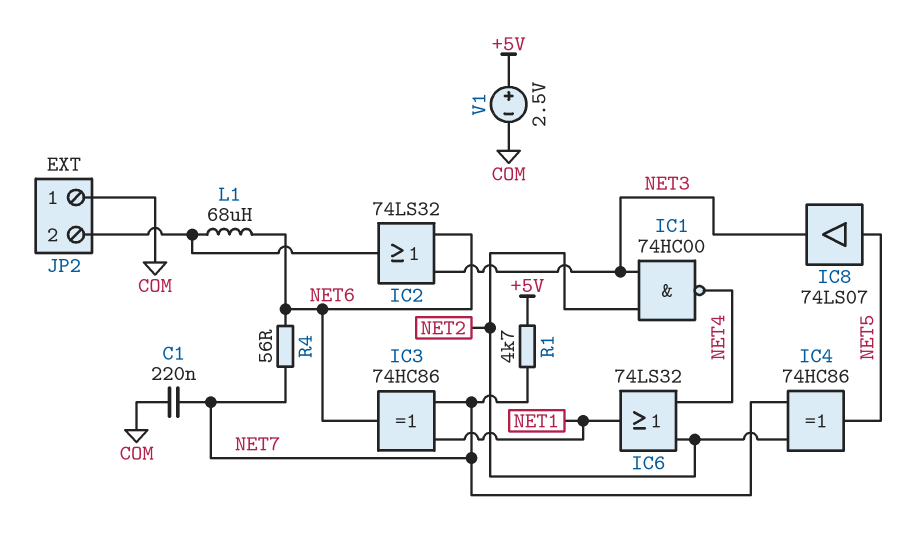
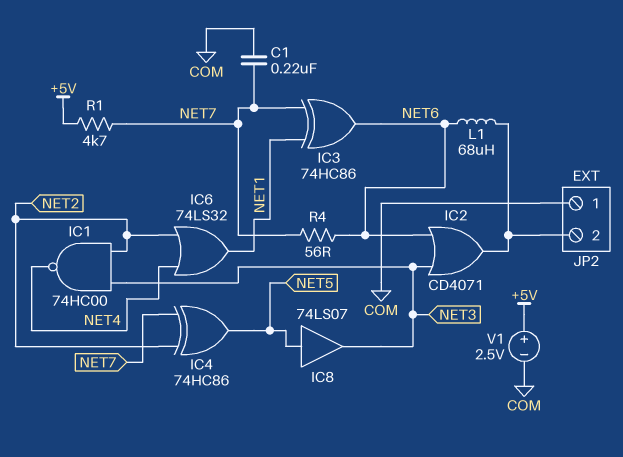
IC2: OR 74LS32 (in NET3, in NET6, out JP2/2) -> OR CD4071 (in NET3, in NET6, out JP2/2)

